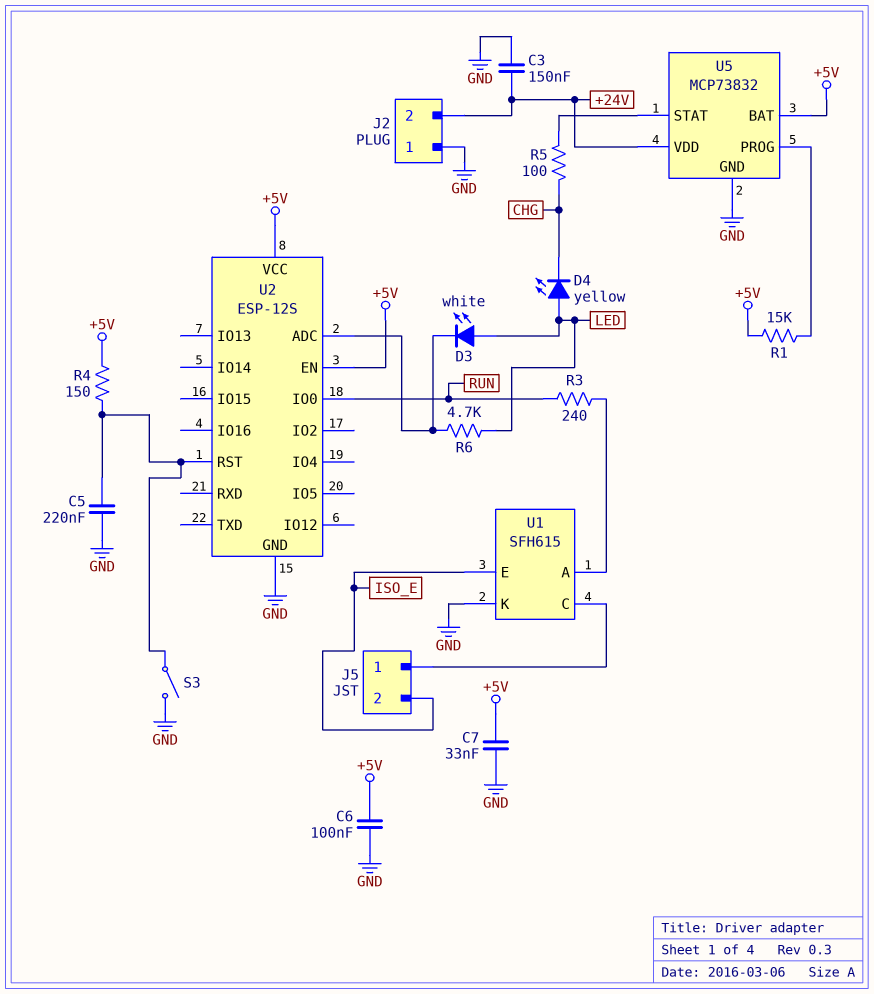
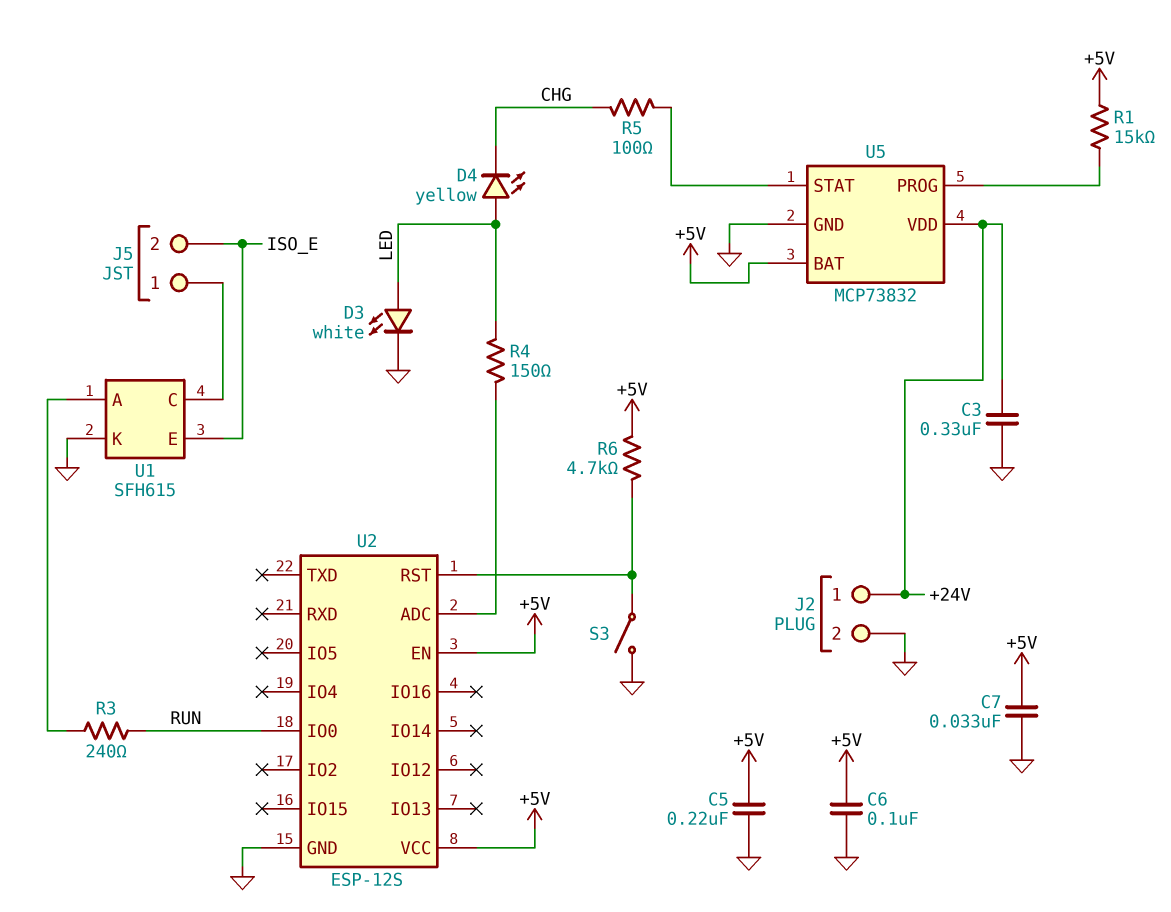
C3: 150nF (+24V, GND) -> 330nF (+24V, GND)
C5: 220nF (GND, U2/RST) -> 220nF (+5V, GND)
D3: LED white (A LED, K U2/ADC) -> LED white (A LED, K GND)
J2 pin 1: GND -> +24V
J2 pin 2: +24V -> GND
R4: 150 (+5V, U2/RST) -> 150 (LED, U2/ADC)
R6: 4.7k (LED, U2/ADC) -> 4.7k (+5V, U2/RST)

